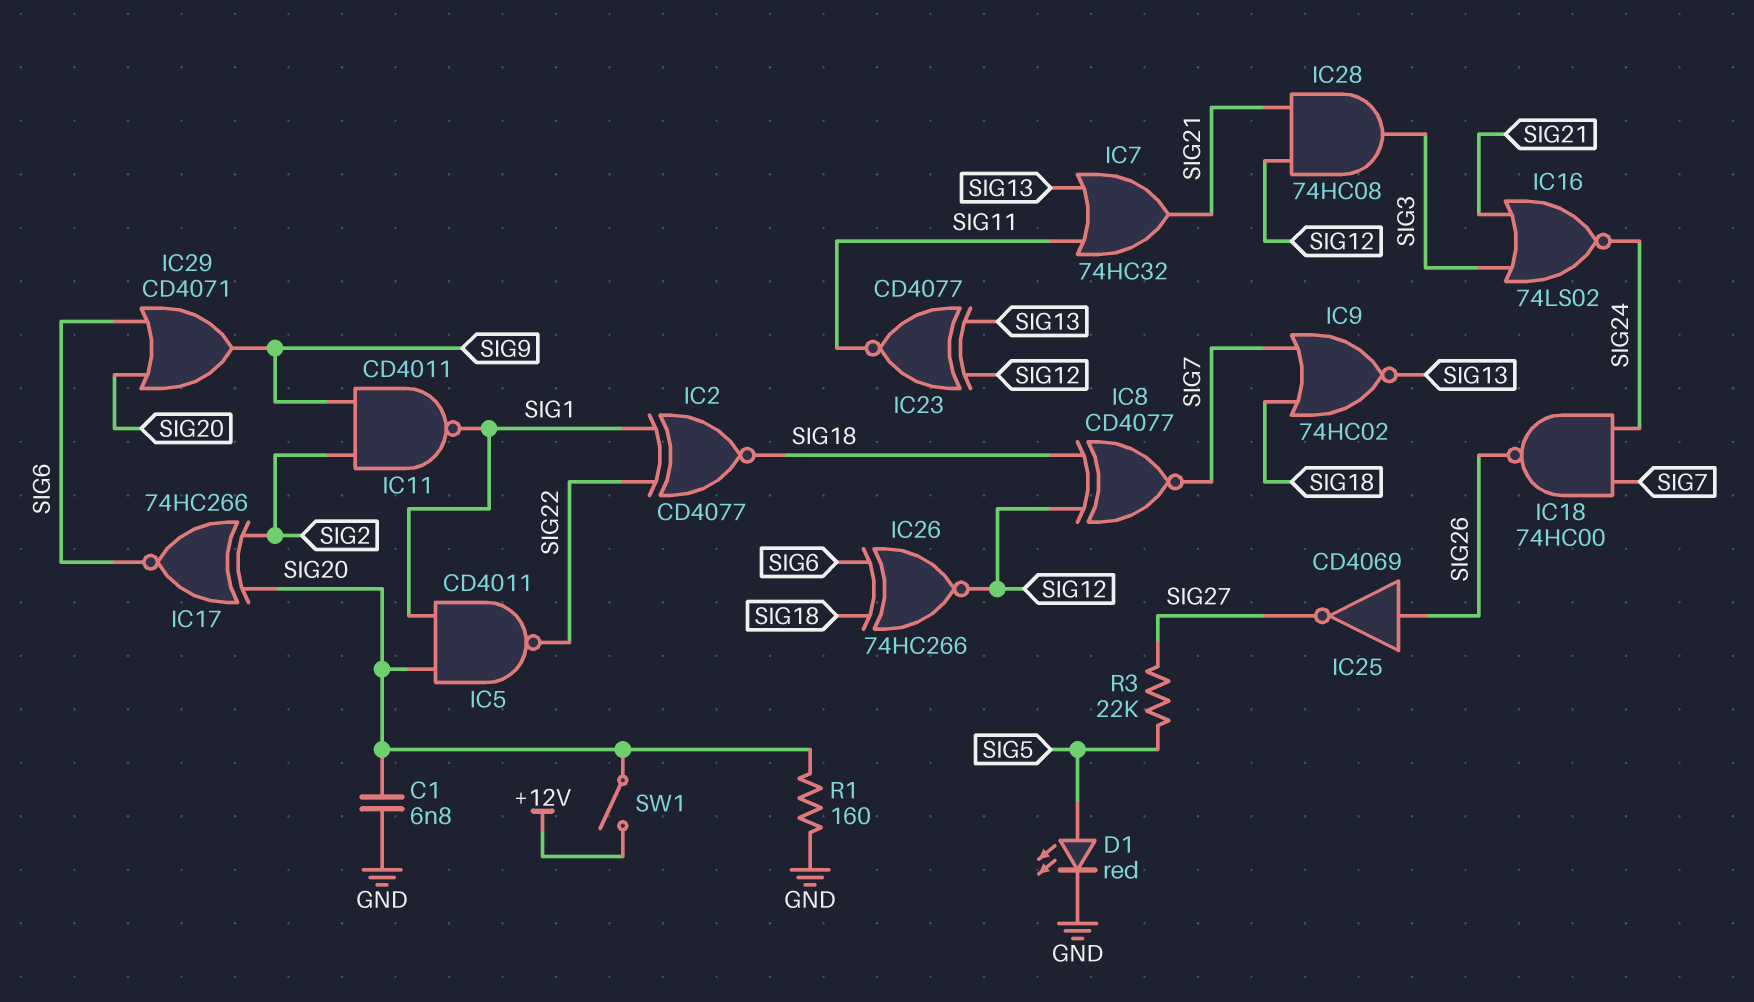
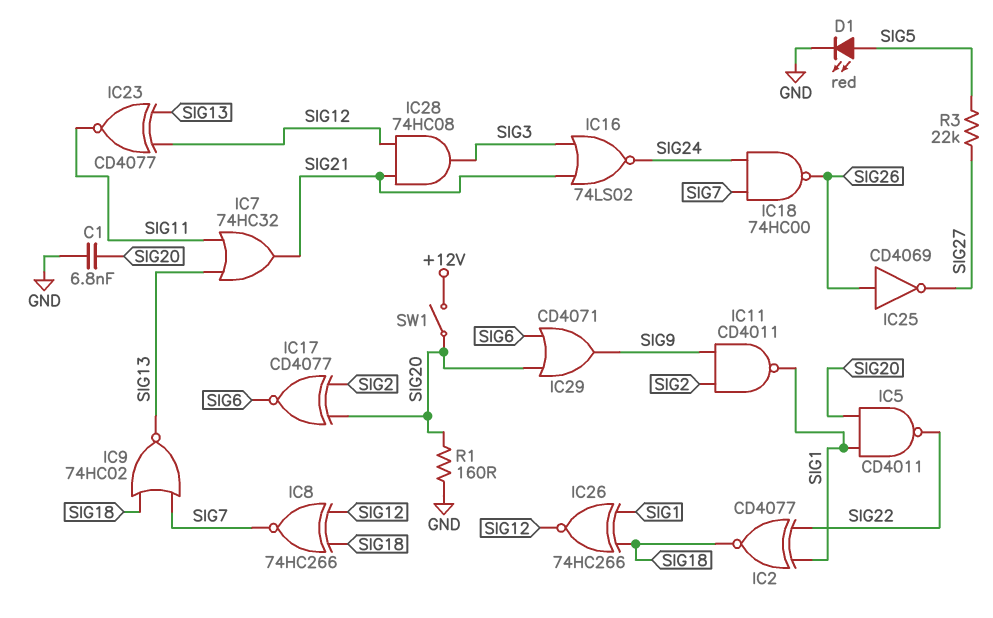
IC8: XNOR CD4077 (in SIG12, in SIG18, out SIG7) -> XNOR 74HC266 (in SIG12, in SIG18, out SIG7)
IC17: XNOR 74HC266 (in SIG2, in SIG20, out SIG6) -> XNOR CD4077 (in SIG2, in SIG20, out SIG6)
IC26: XNOR 74HC266 (in SIG6, in SIG18, out SIG12) -> XNOR 74HC266 (in SIG1, in SIG18, out SIG12)

